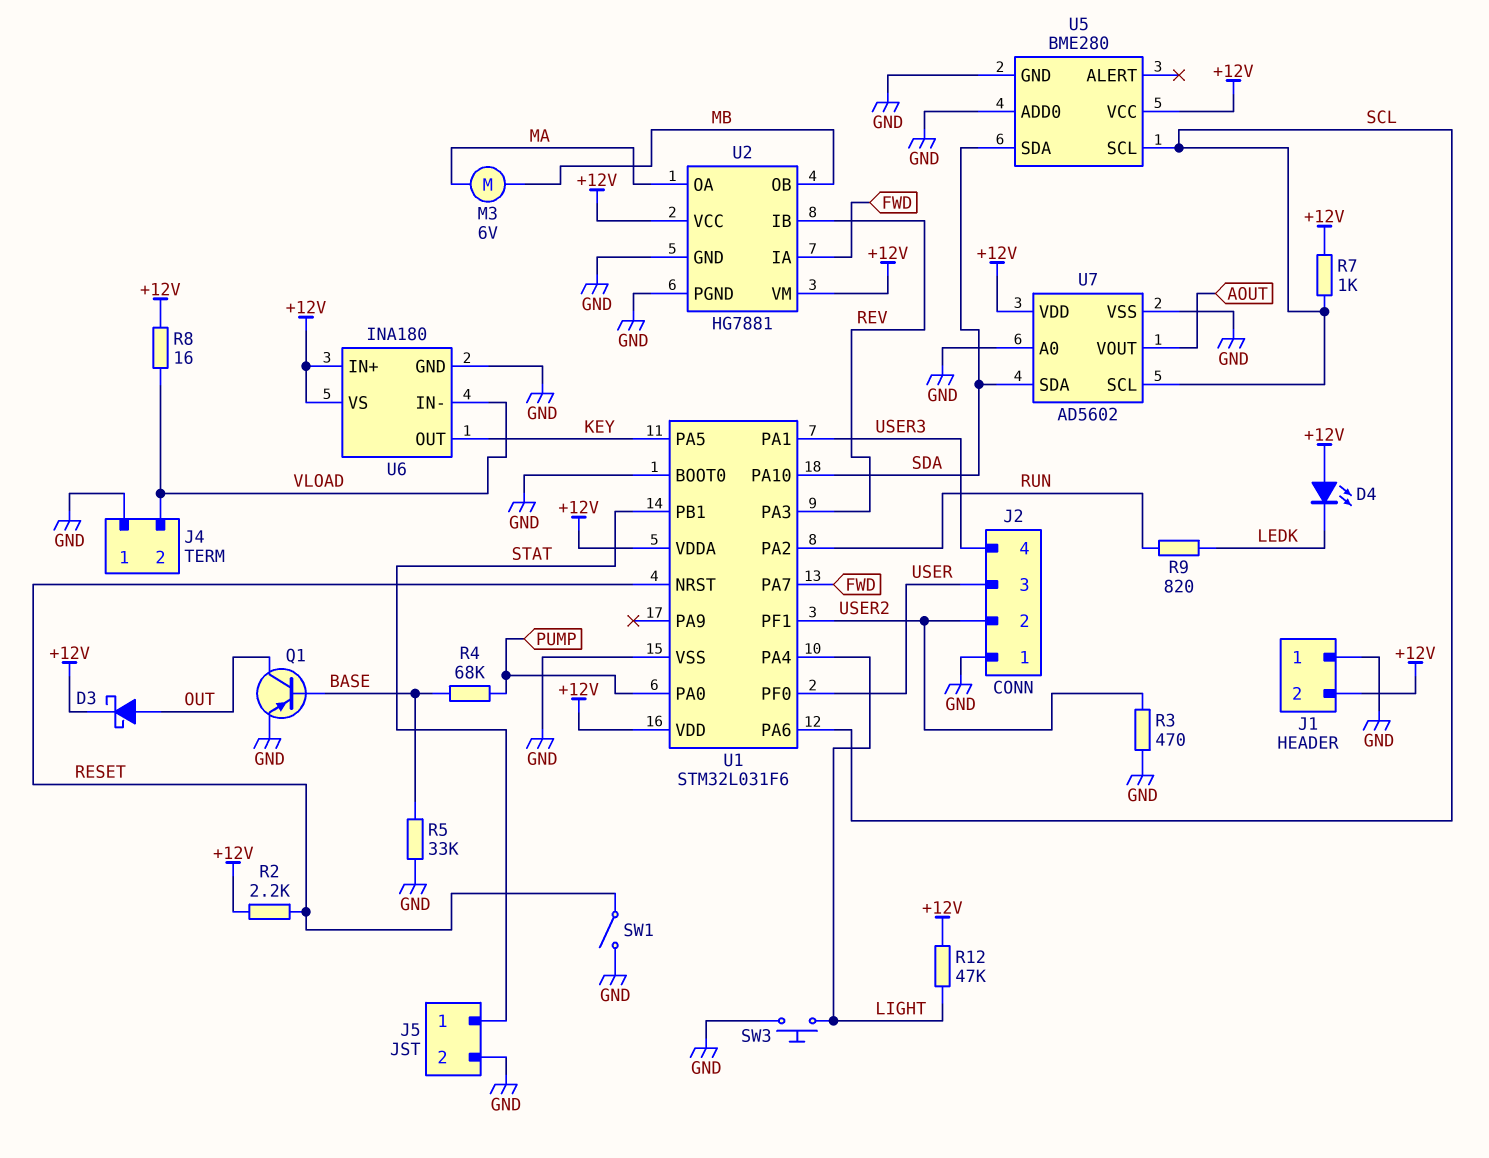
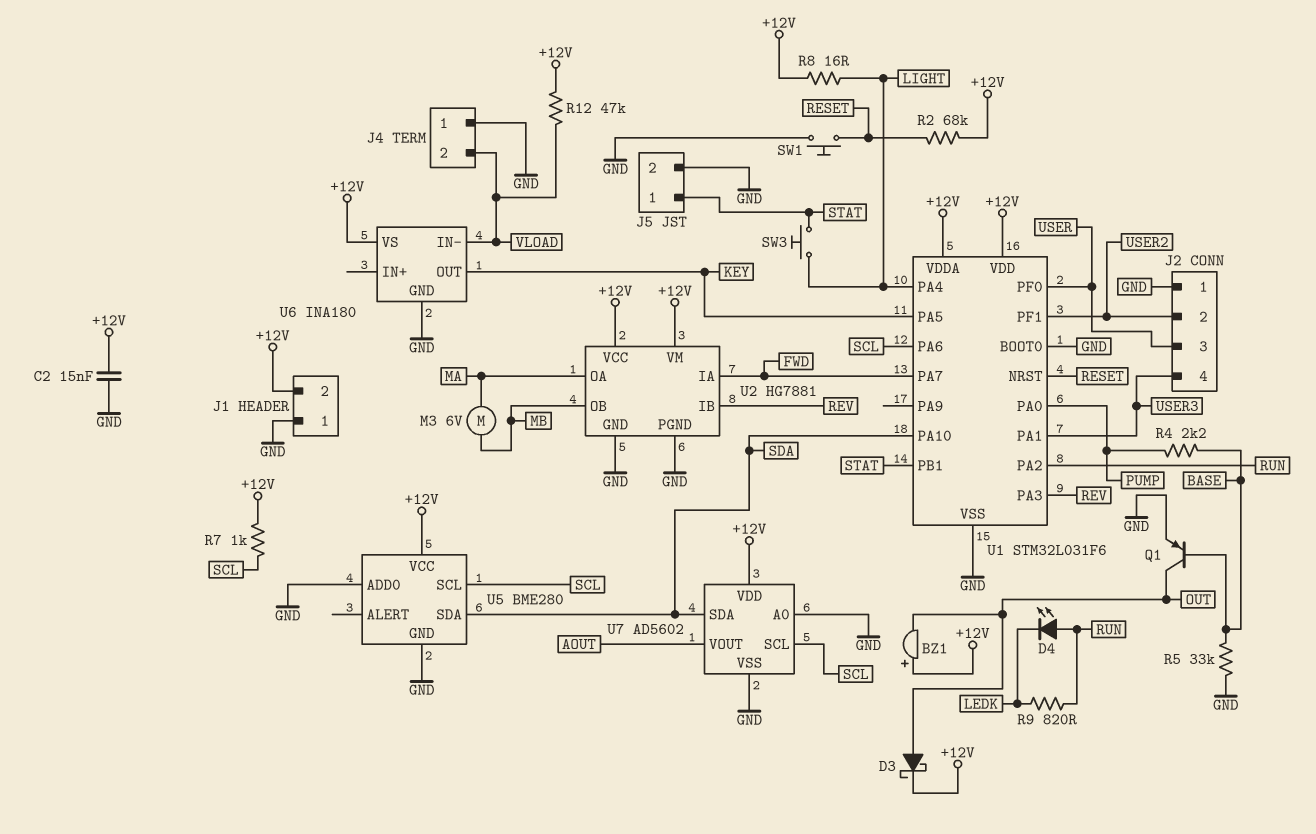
BZ1: none -> buzzer (plus +12V, minus OUT)
C2: none -> 15nF (+12V, GND)
D4: LED (A +12V, K LEDK) -> LED (A RUN, K LEDK)
R2: 2.2k (+12V, RESET) -> 68k (+12V, RESET)
R3: 470 (GND, USER2) -> none
R4: 68k (BASE, PUMP) -> 2.2k (BASE, PUMP)
R8: 16 (+12V, VLOAD) -> 16 (+12V, LIGHT)
R12: 47k (+12V, LIGHT) -> 47k (+12V, VLOAD)
SW1: switch (GND, RESET) -> button (GND, RESET)
SW3: button (GND, LIGHT) -> button (LIGHT, STAT)
U6 pin IN+: +12V -> none

